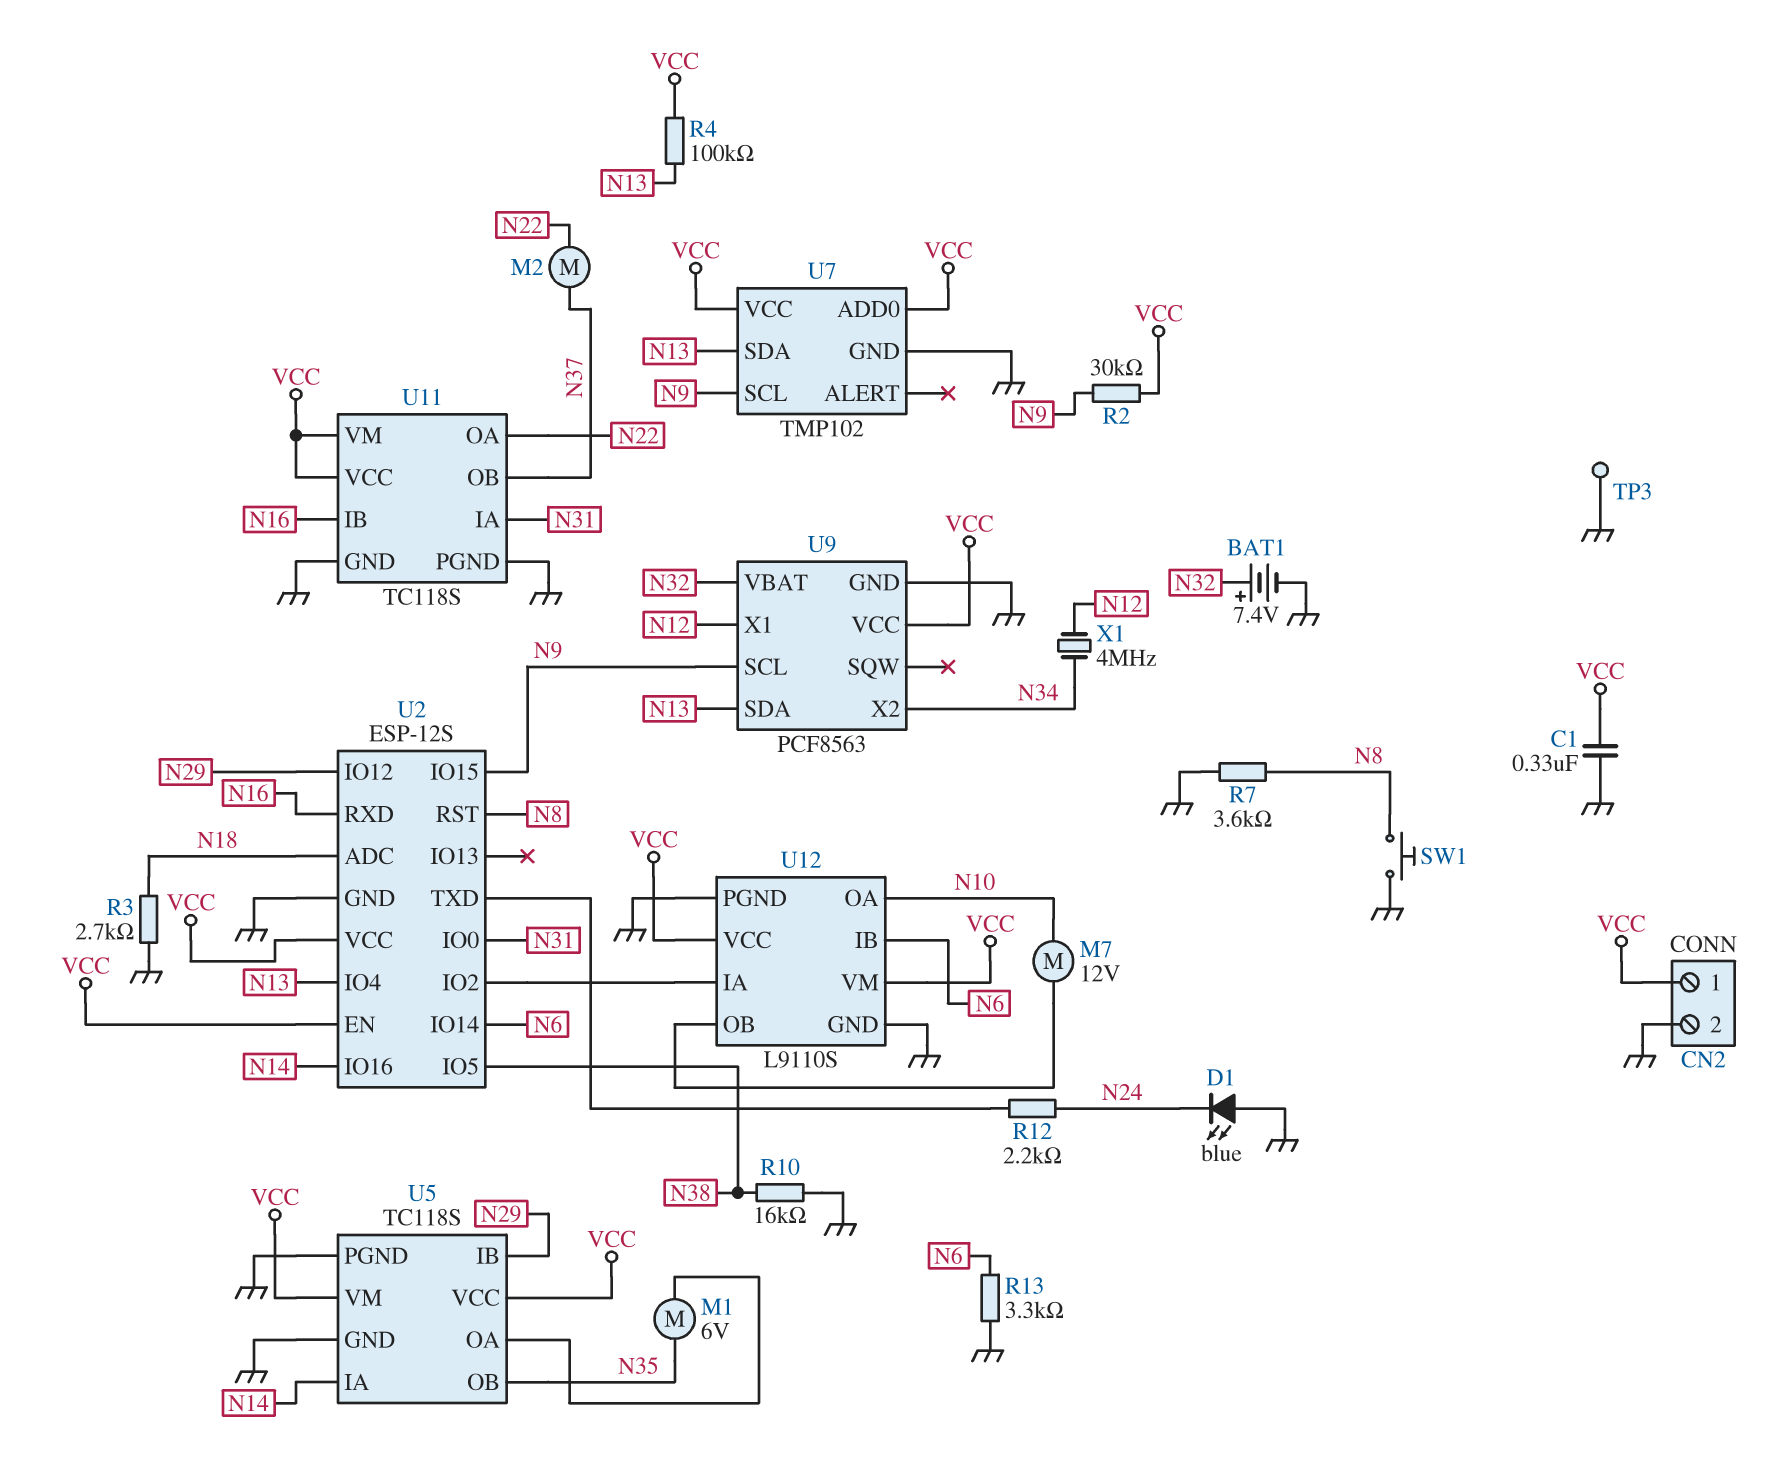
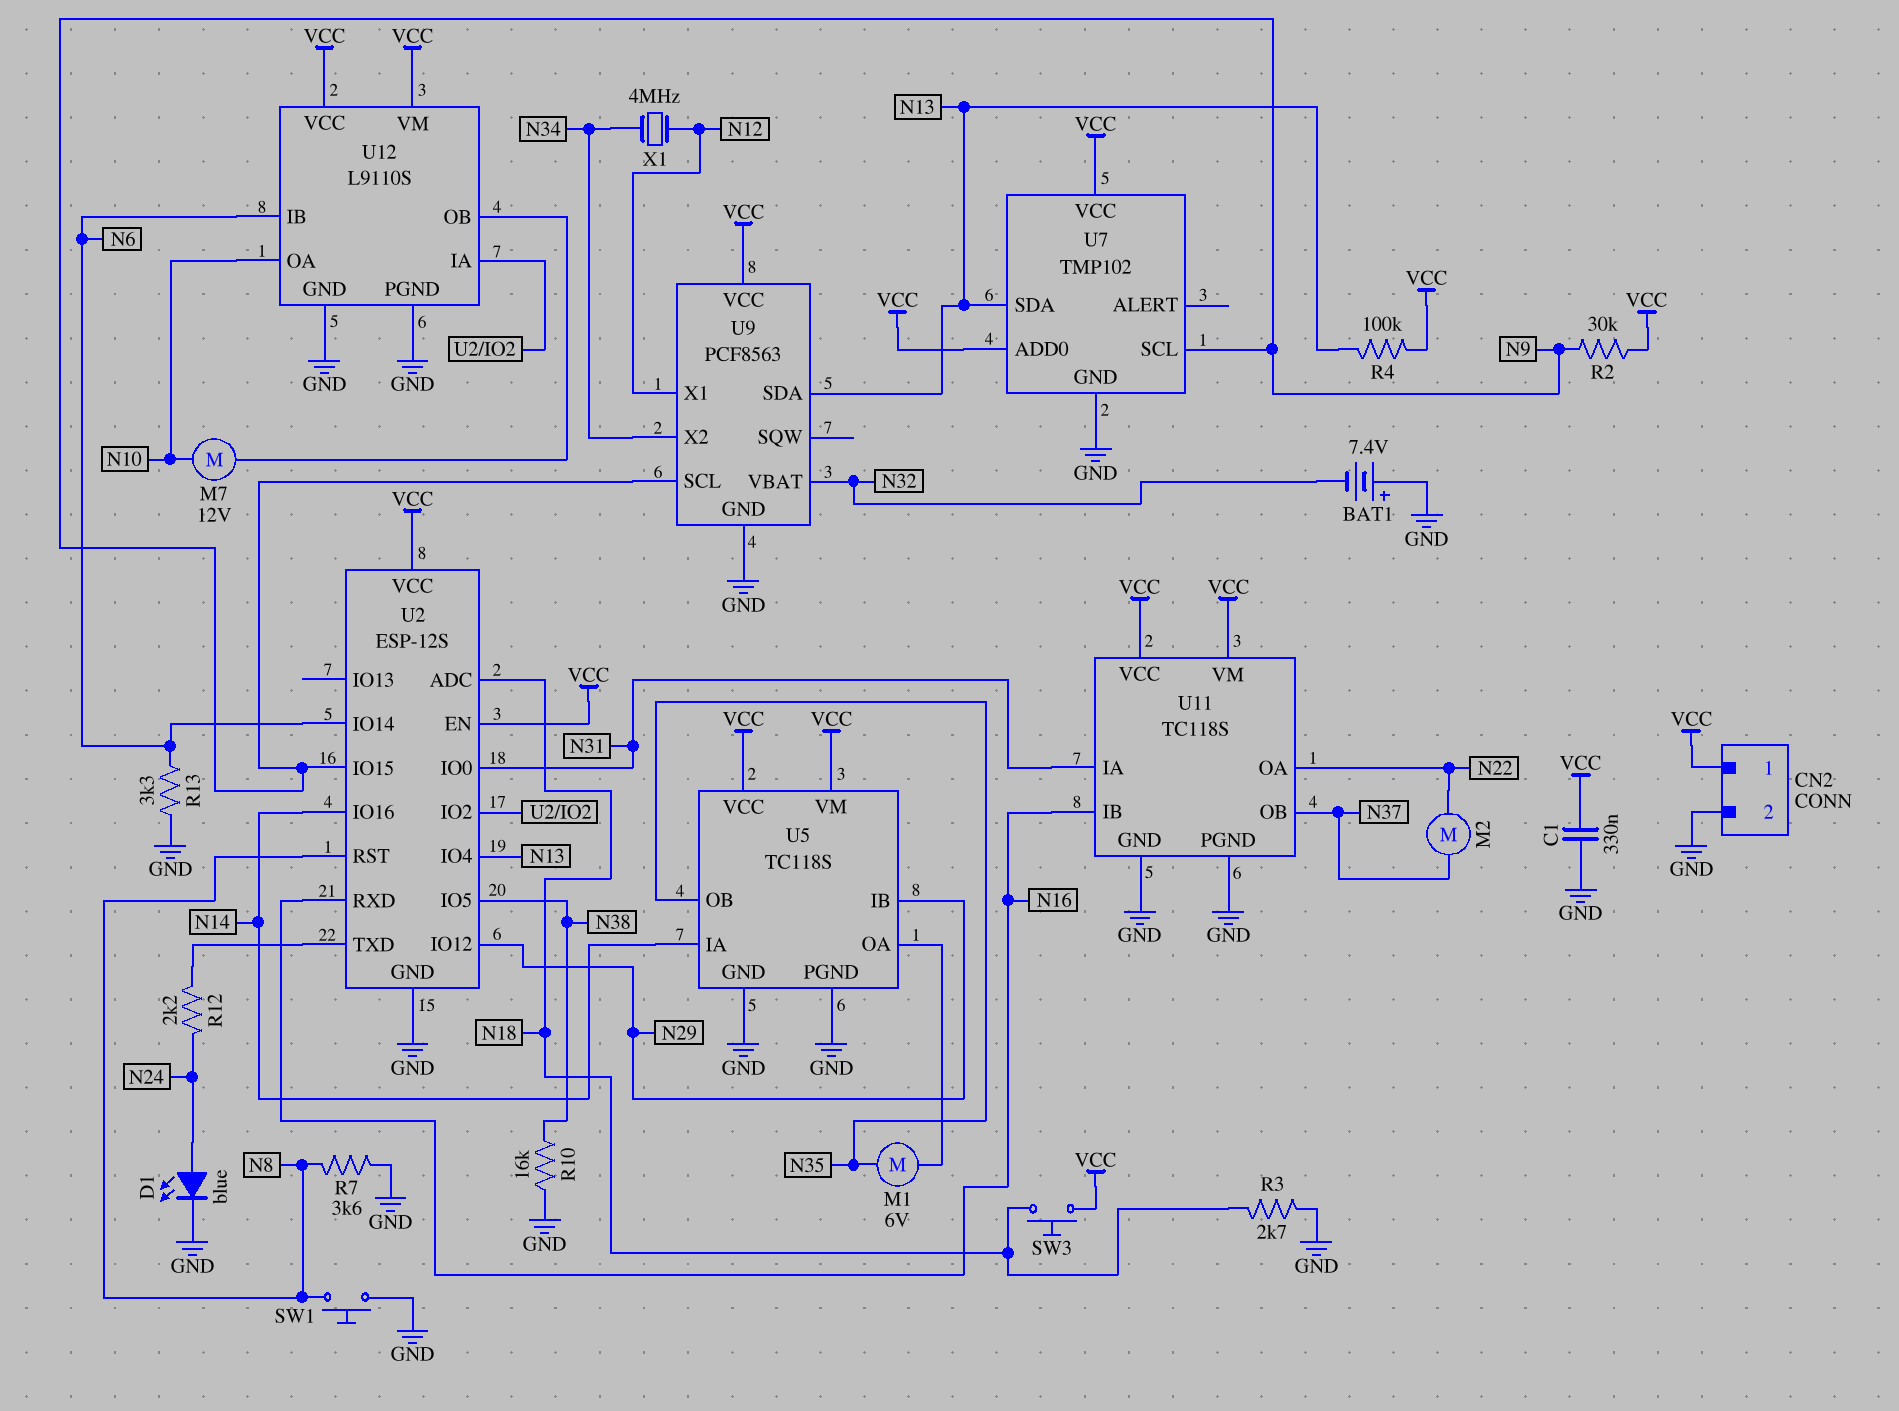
BAT1: 7.4V (plus N32, minus GND) -> 7.4V (plus GND, minus N32)
D1: LED blue (A GND, K N24) -> LED blue (A N24, K GND)
SW3: none -> button (N18, VCC)
TP3: test point (GND) -> none

